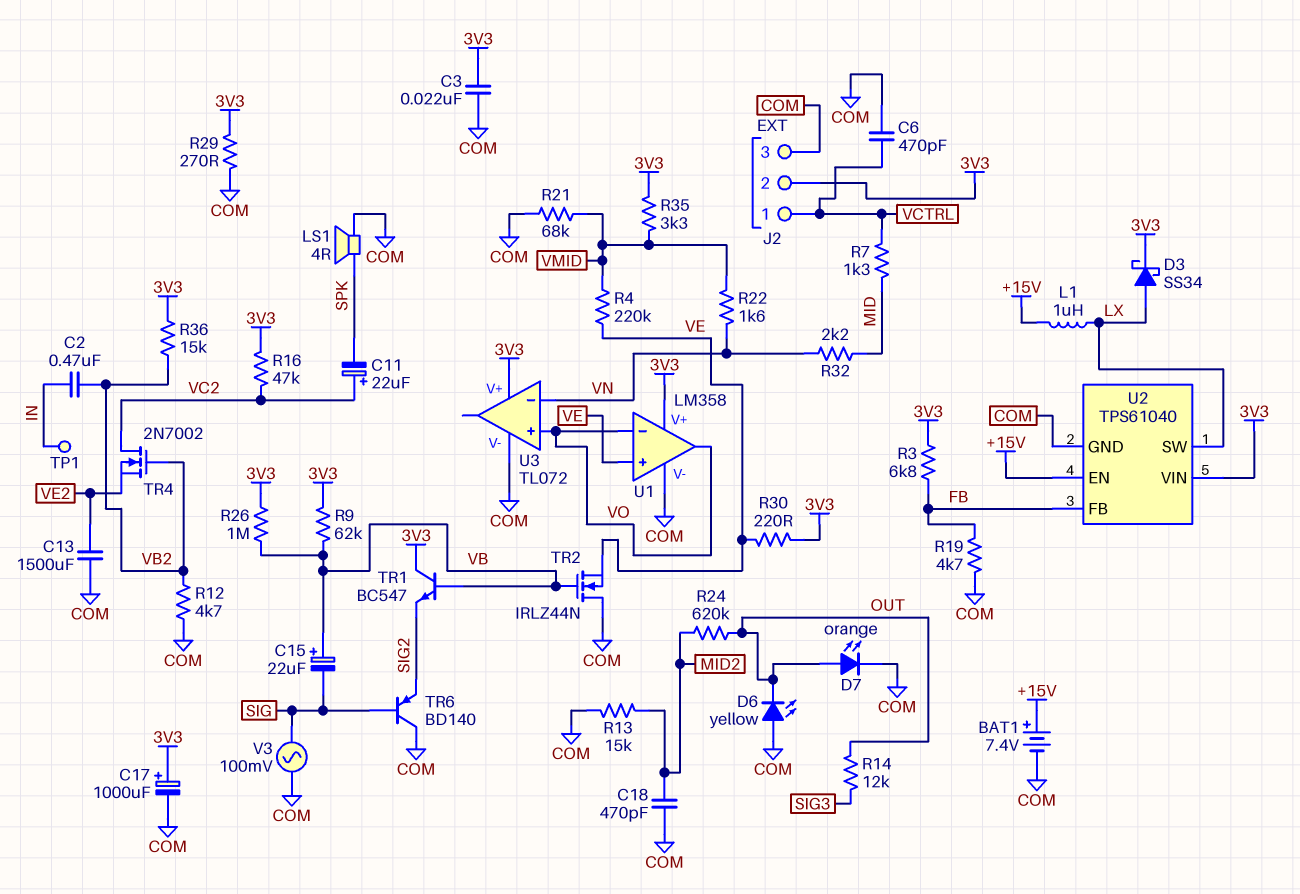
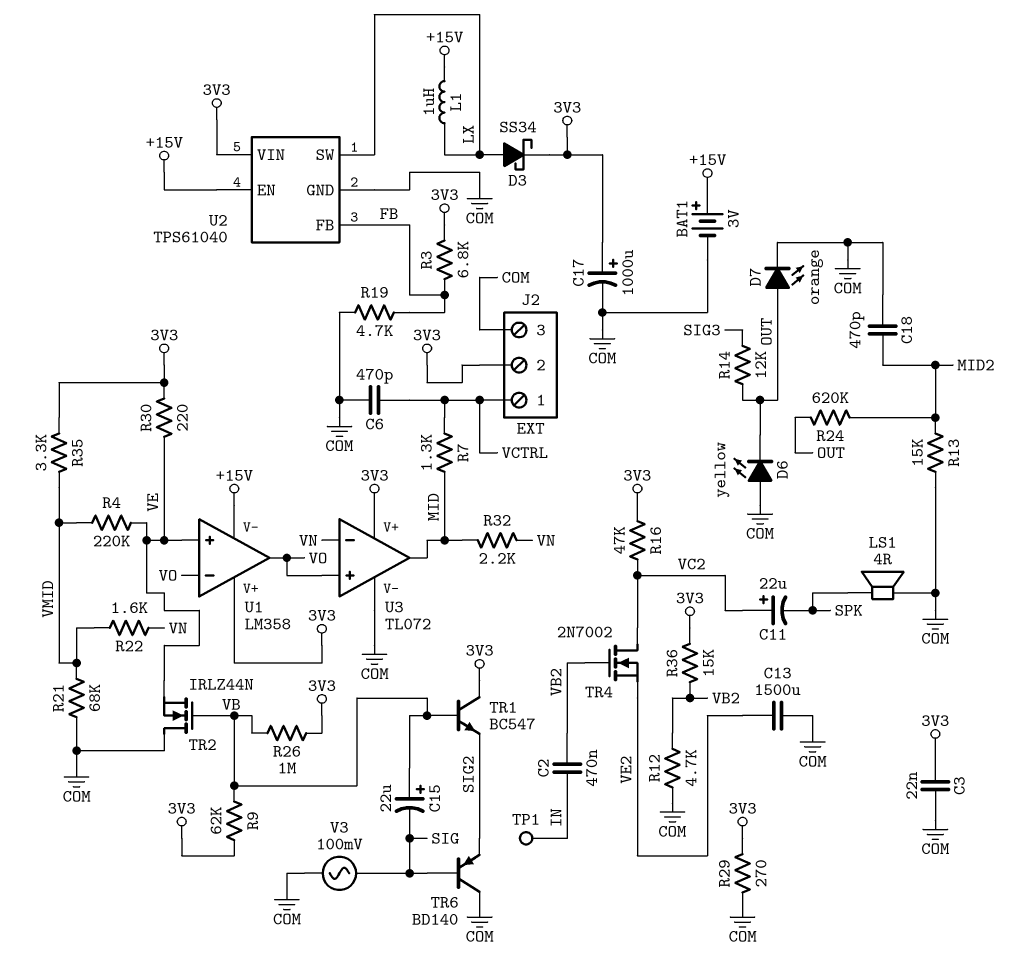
BAT1: 7.4V (plus +15V, minus COM) -> 3V (plus +15V, minus COM)
U1 pin V-: COM -> +15V
U3 pin out: none -> MID

